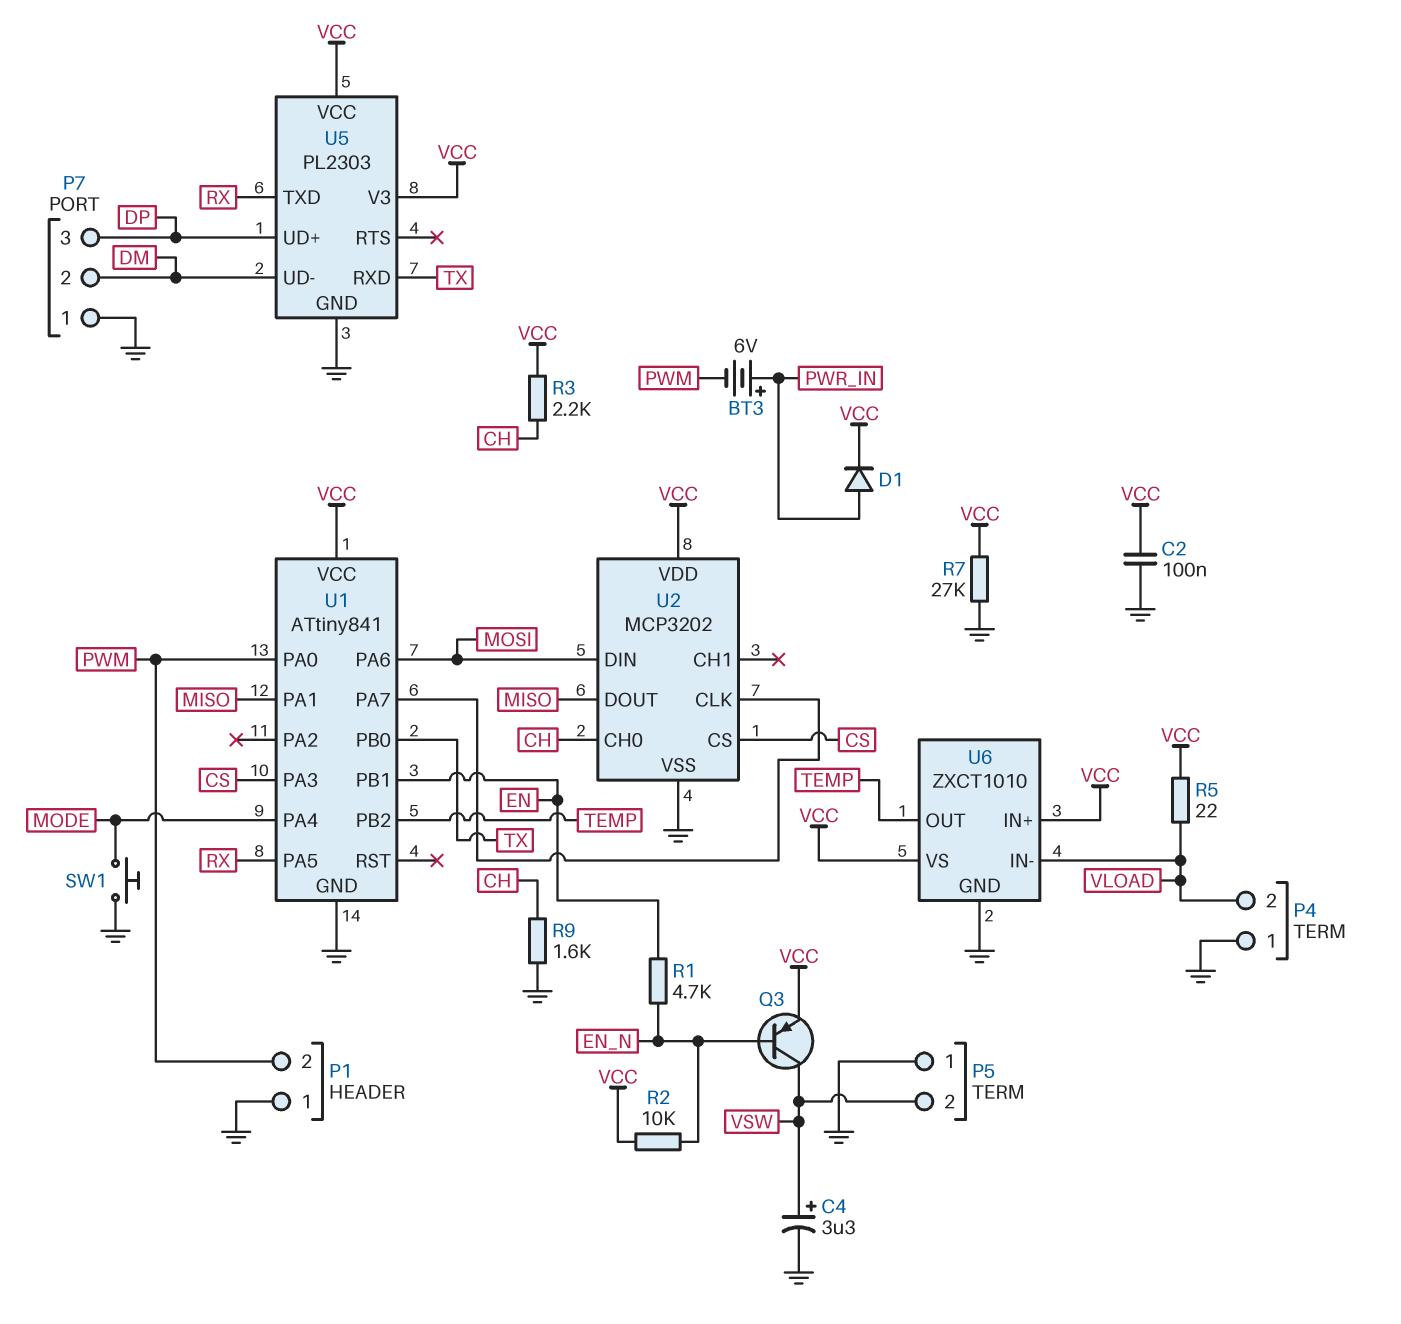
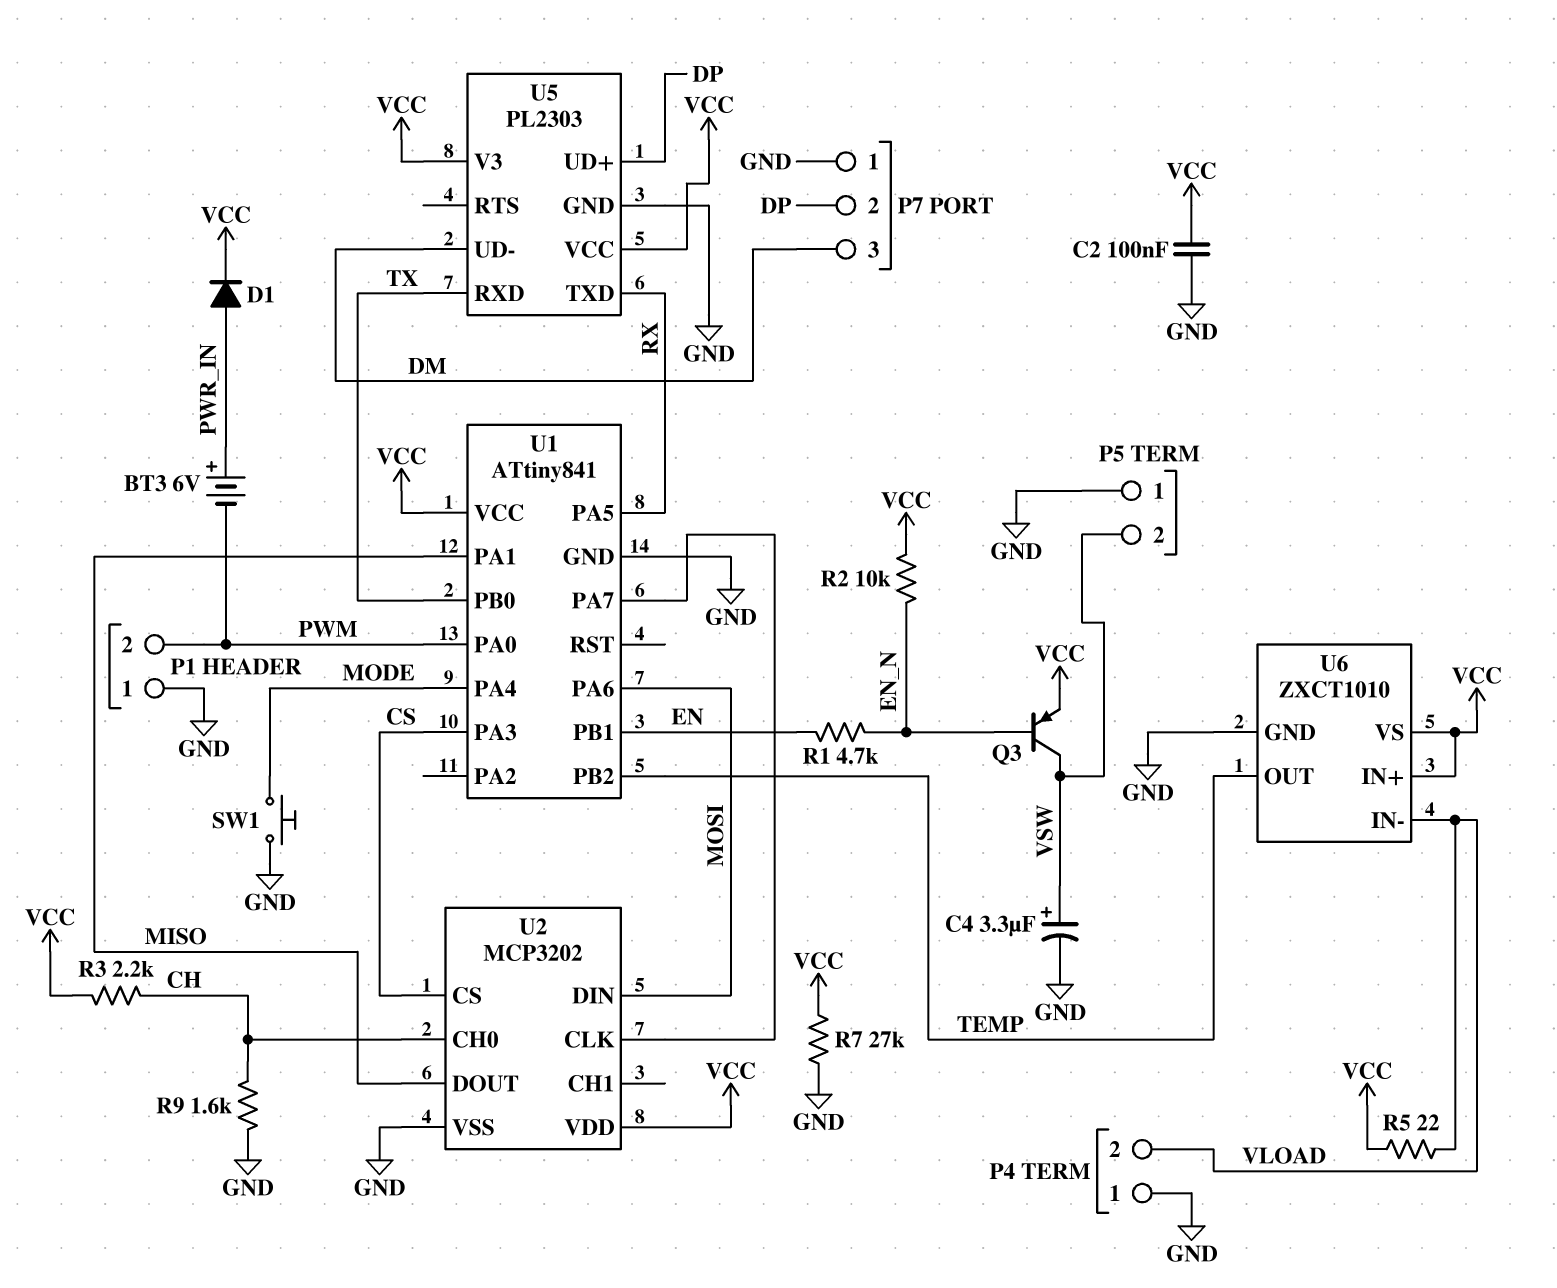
P7 pin 2: DM -> DP
P7 pin 3: DP -> DM

